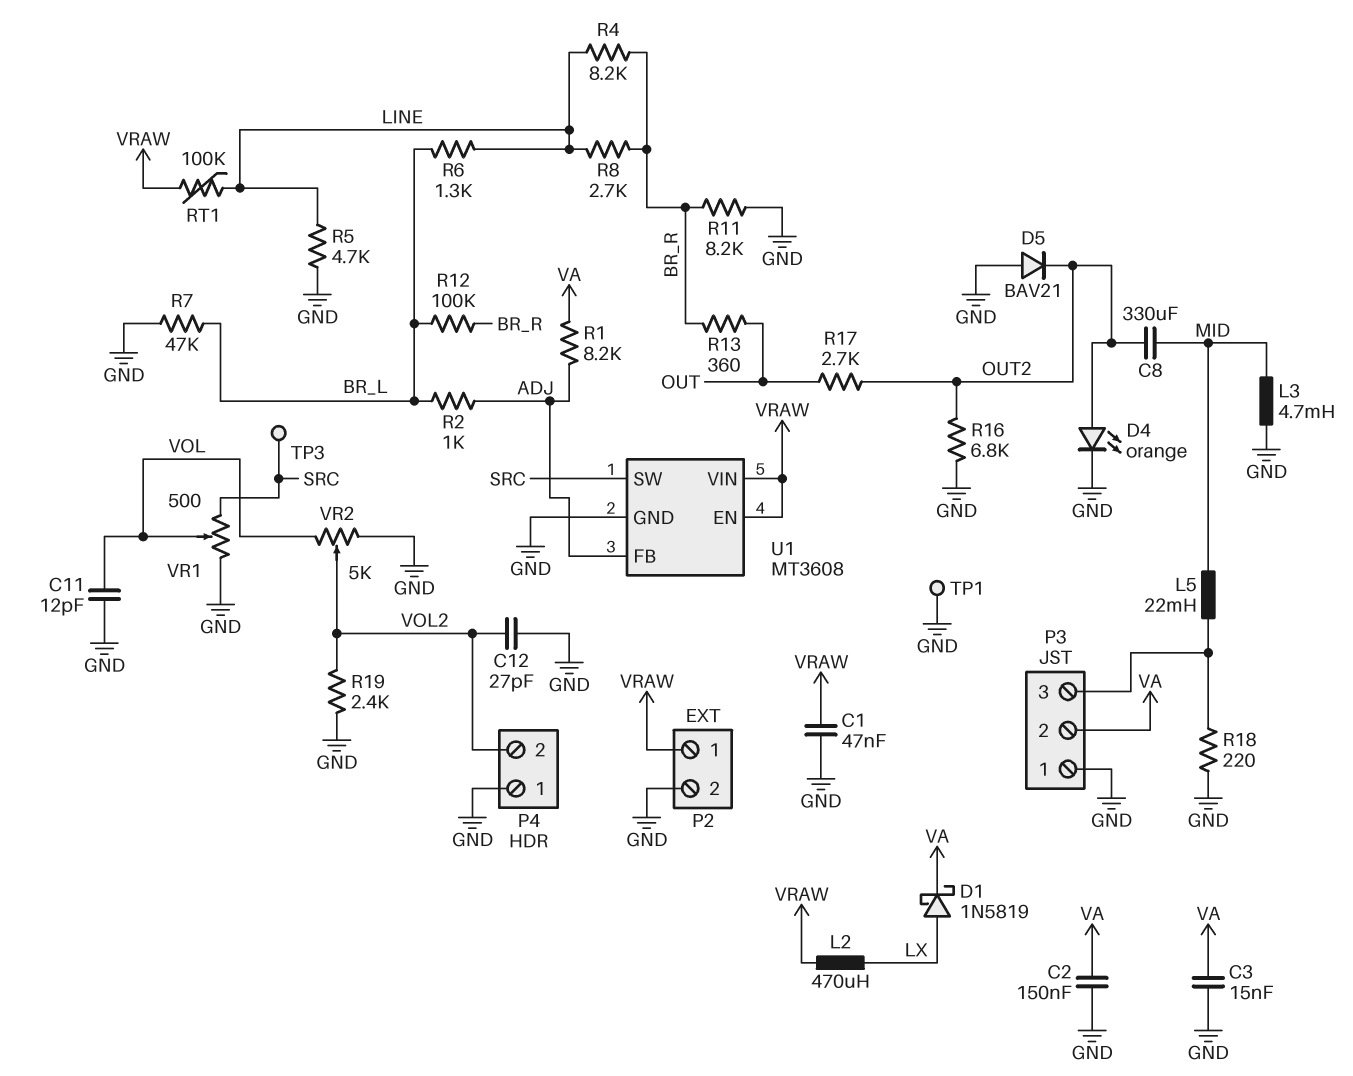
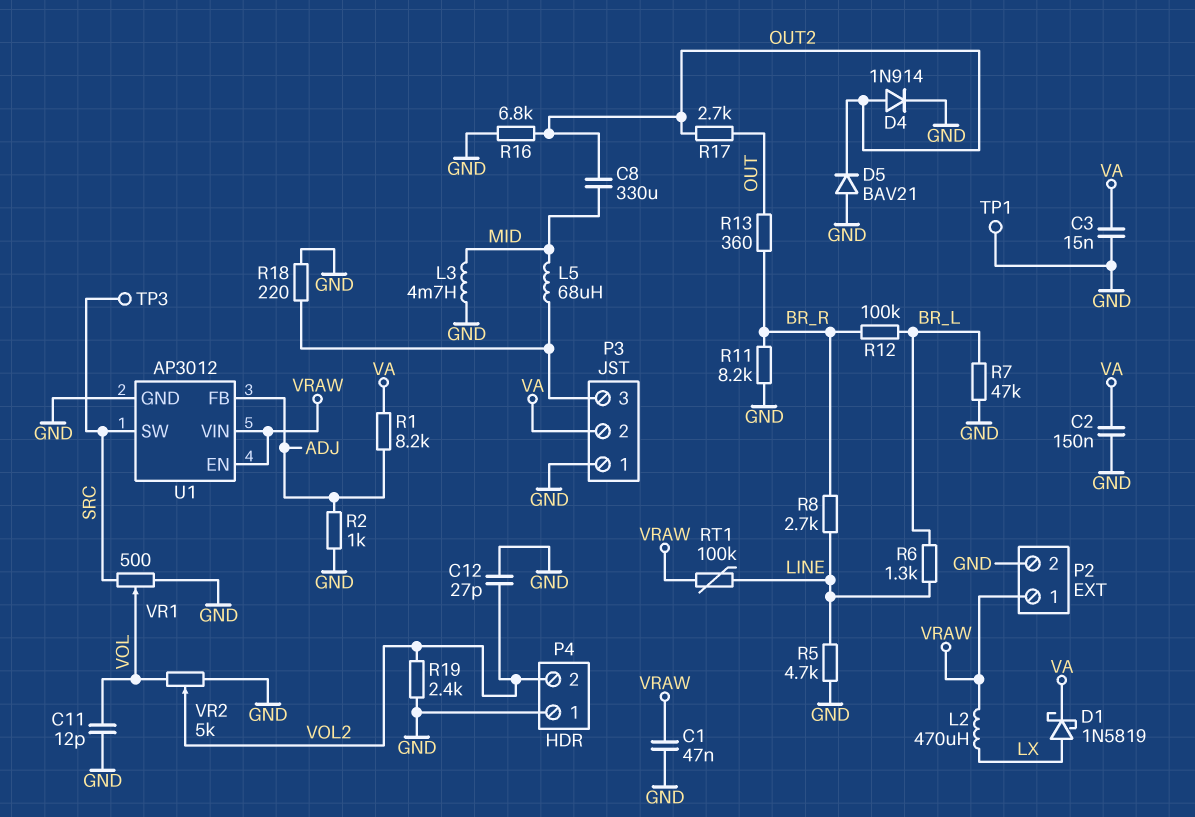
D4: LED orange (A OUT2, K GND) -> diode 1N914 (A OUT2, K GND)
L5: 22mH (MID, P3/3) -> 68uH (MID, P3/3)
R2: 1k (ADJ, BR_L) -> 1k (ADJ, GND)
R4: 8.2k (BR_R, LINE) -> none
U1: MT3608 -> AP3012

